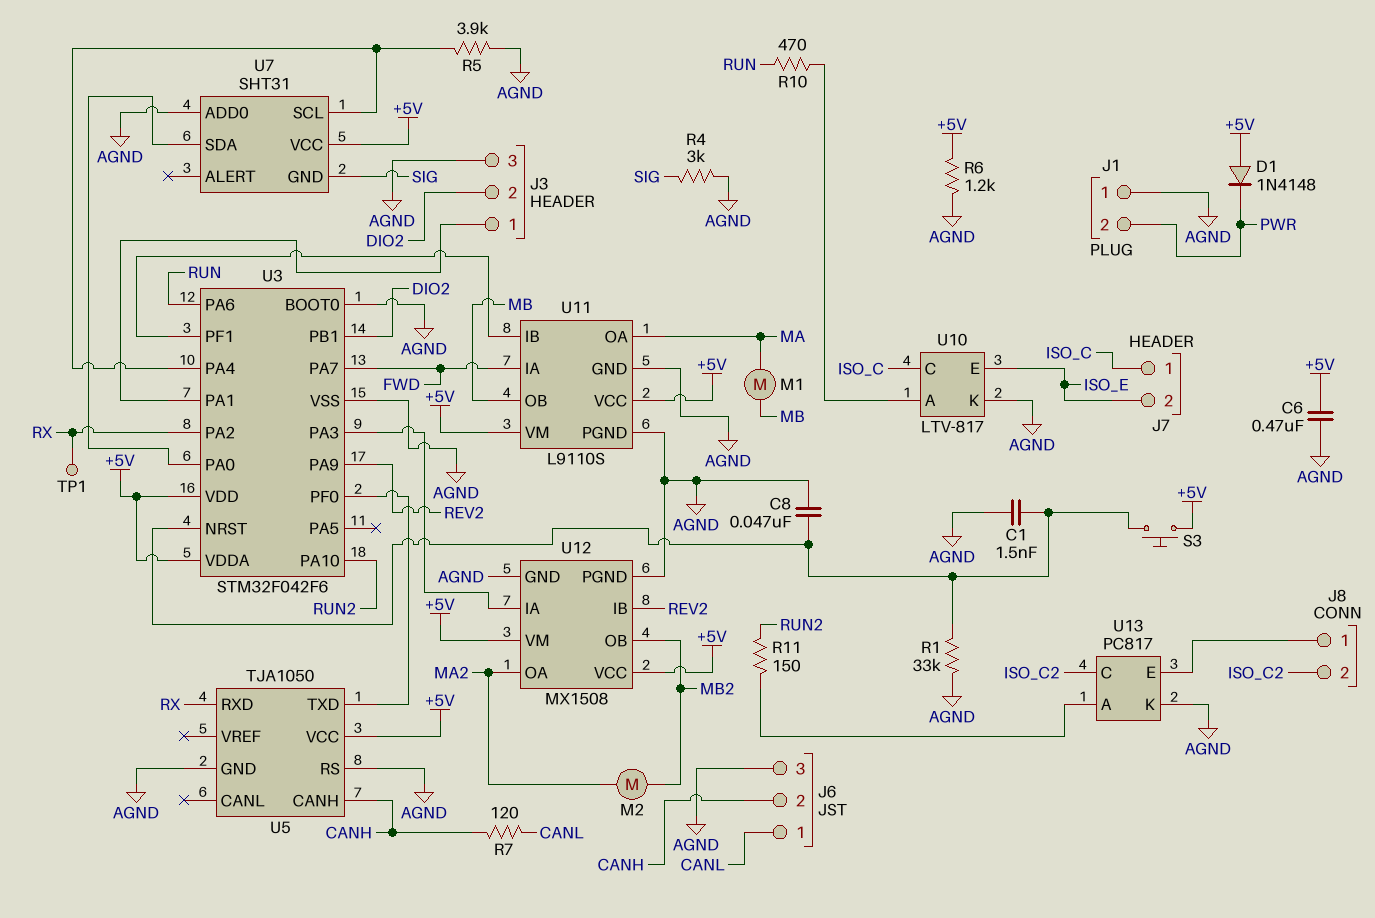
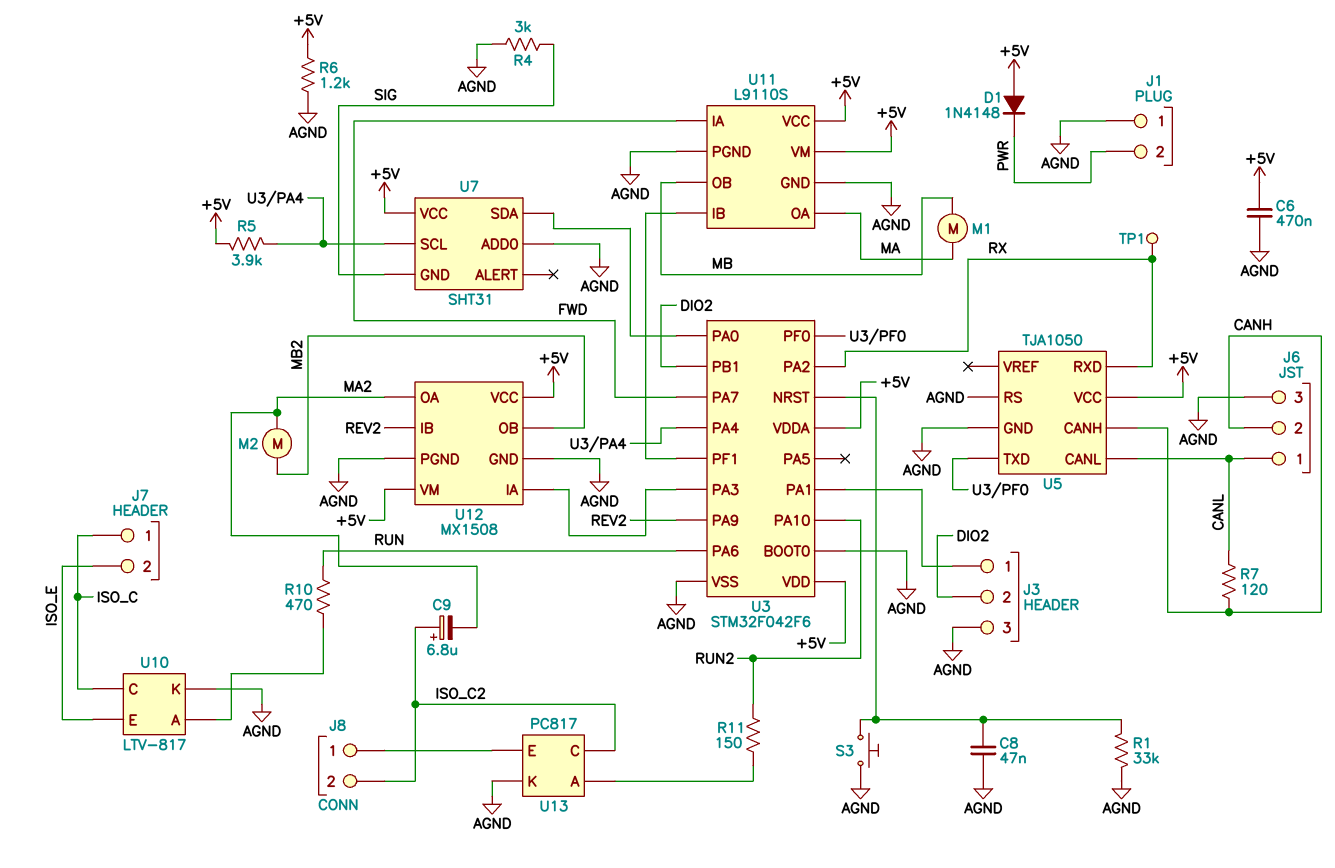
C1: 1.5nF (AGND, U3/NRST) -> none
C9: none -> 6.8uF (plus ISO_C2, minus MA2)
R5: 3.9k (AGND, U3/PA4) -> 3.9k (+5V, U3/PA4)
S3: button (+5V, U3/NRST) -> button (AGND, U3/NRST)
U5 pin CANL: none -> CANL

